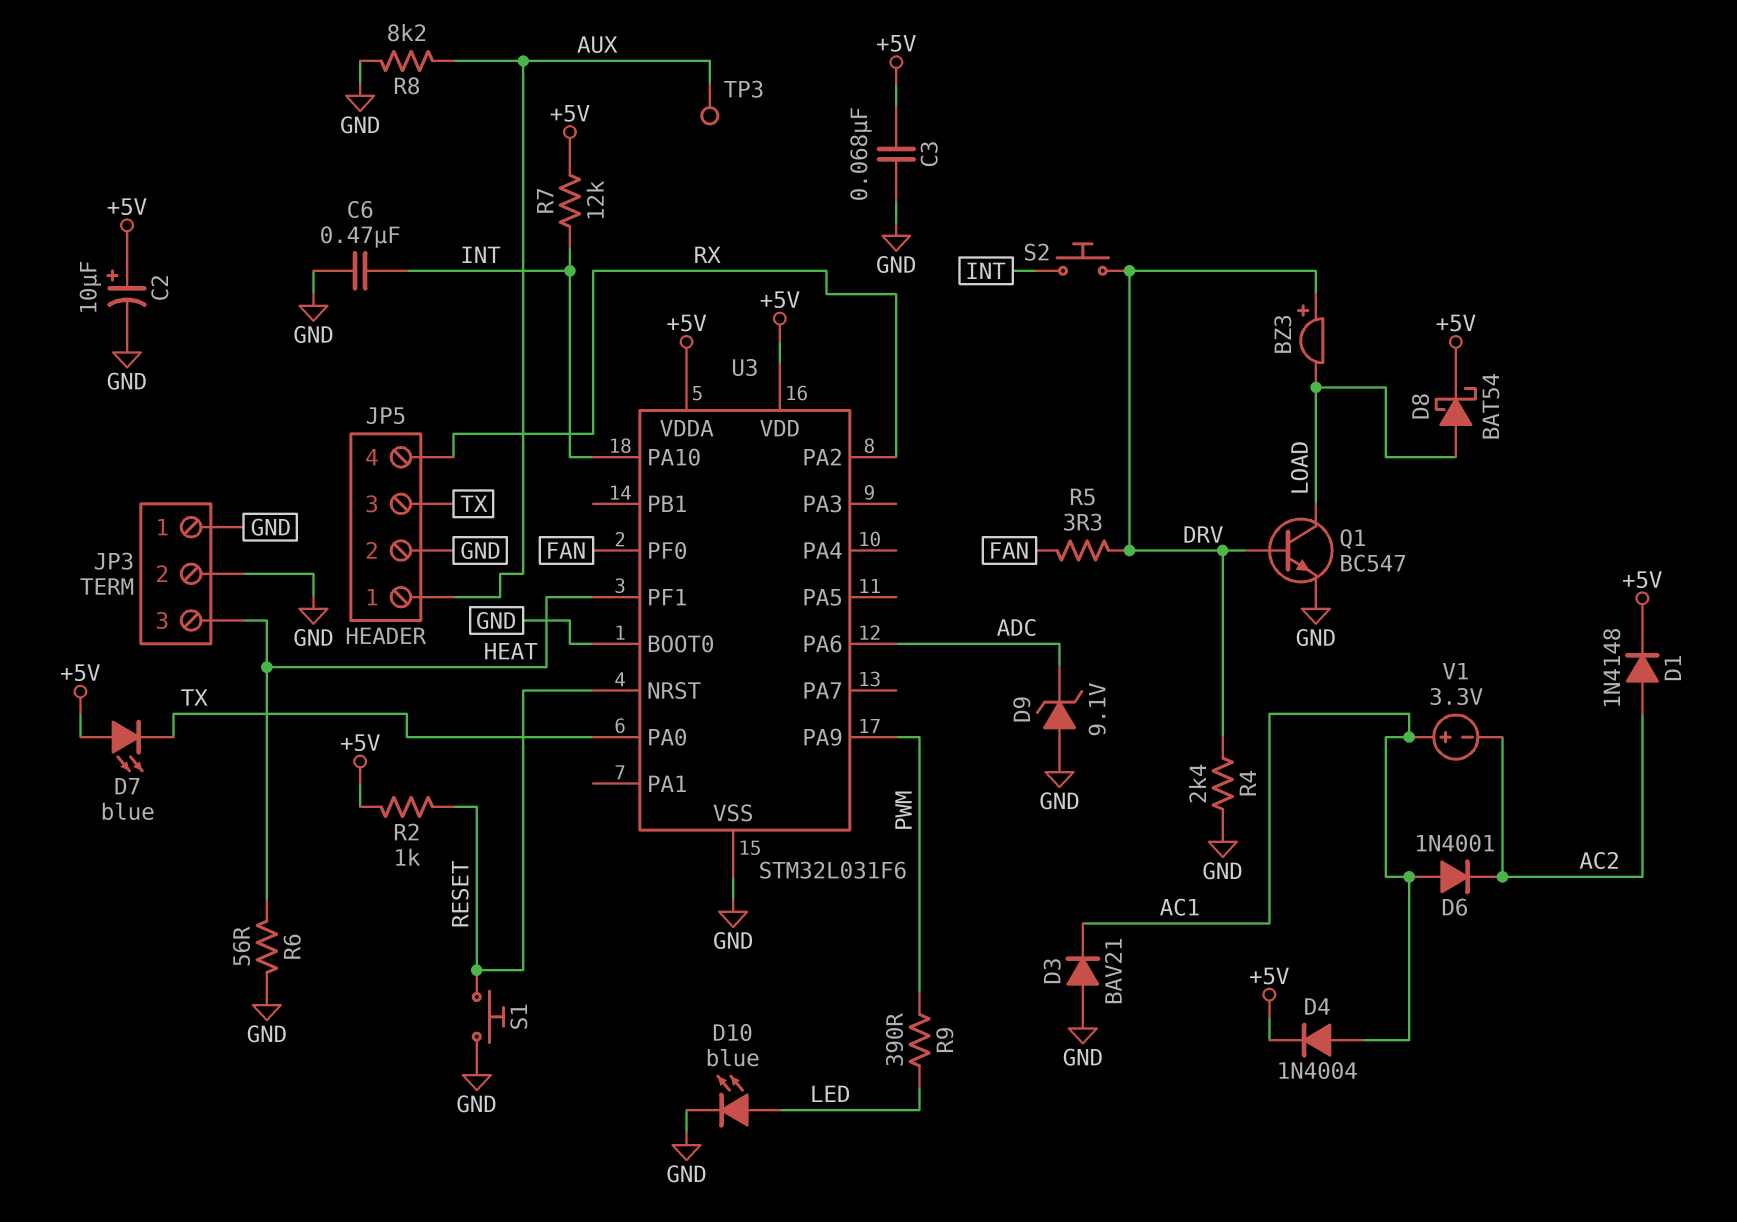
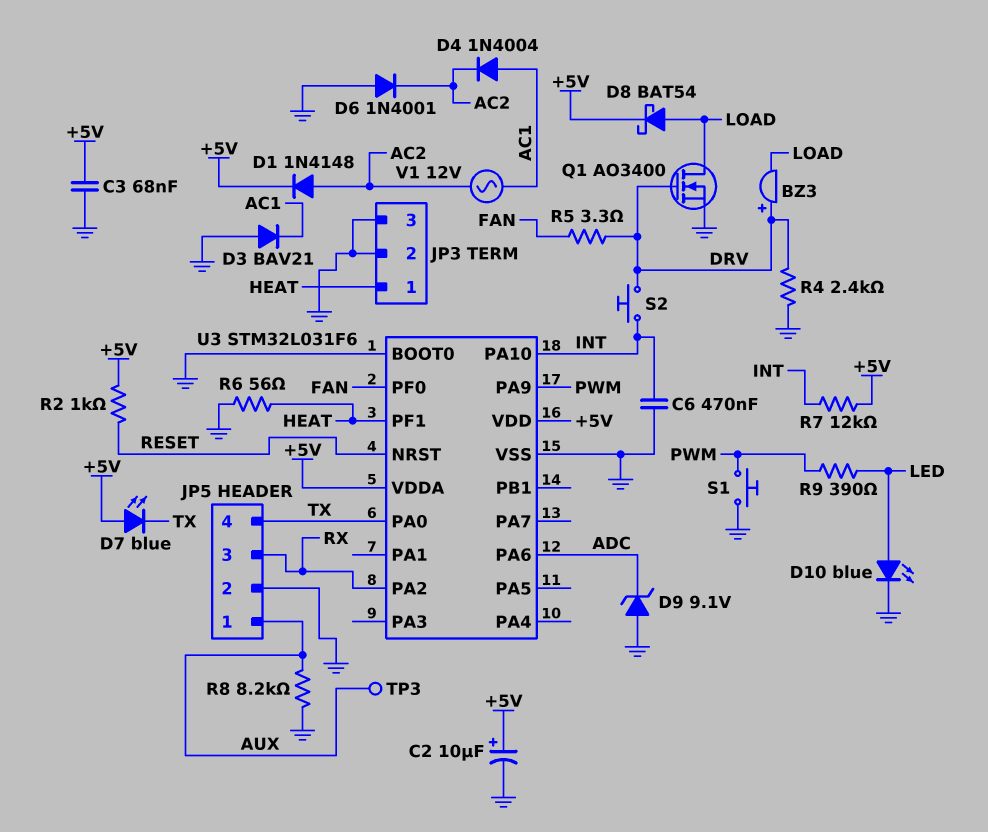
D4: diode 1N4004 (A AC1, K +5V) -> diode 1N4004 (A AC1, K AC2)
D6: diode 1N4001 (A AC1, K AC2) -> diode 1N4001 (A GND, K AC2)
JP3 pin 1: GND -> HEAT
JP3 pin 3: HEAT -> GND
JP5 pin 3: TX -> RX
JP5 pin 4: RX -> TX
Q1: NPN BC547 (B DRV, C LOAD, E GND) -> NMOS AO3400 (G DRV, D LOAD, S GND)
S1: button (GND, RESET) -> button (GND, PWM)
V1: 3.3V (plus AC1, minus AC2) -> AC 12V (AC1, AC2)

